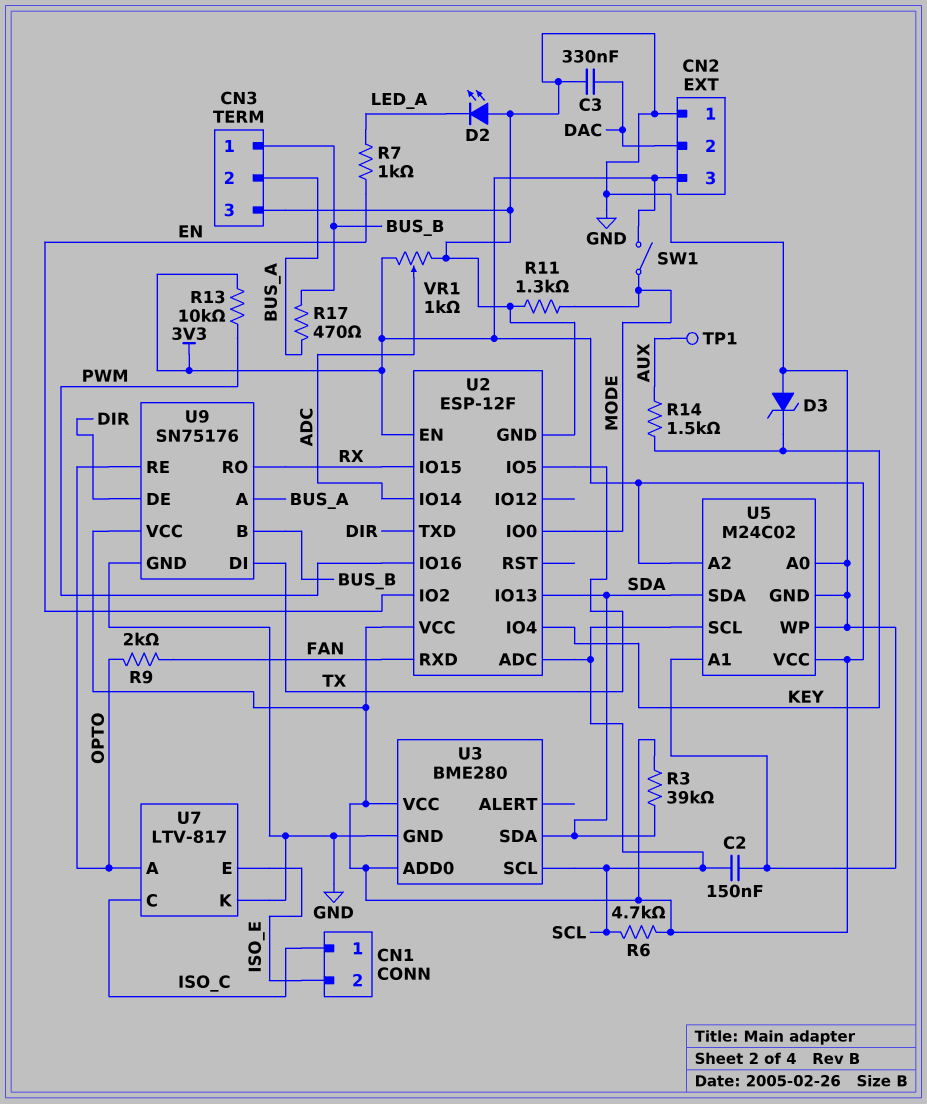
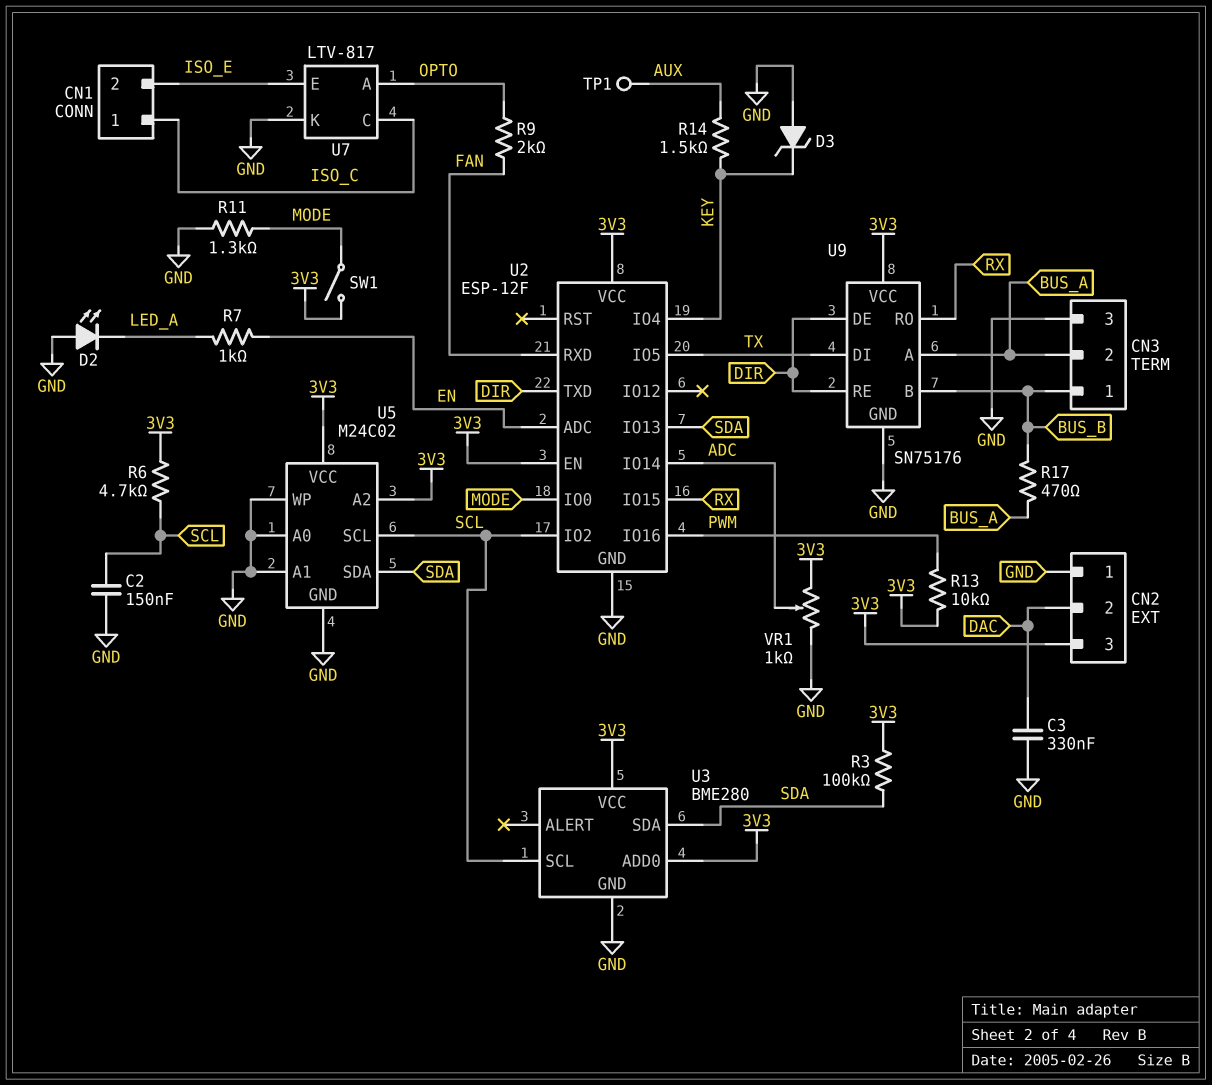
R3: 39k (3V3, SDA) -> 100k (3V3, SDA)
U2 pin ADC: SCL -> EN
U2 pin IO2: EN -> SCL
U9 pin RE: OPTO -> DIR

